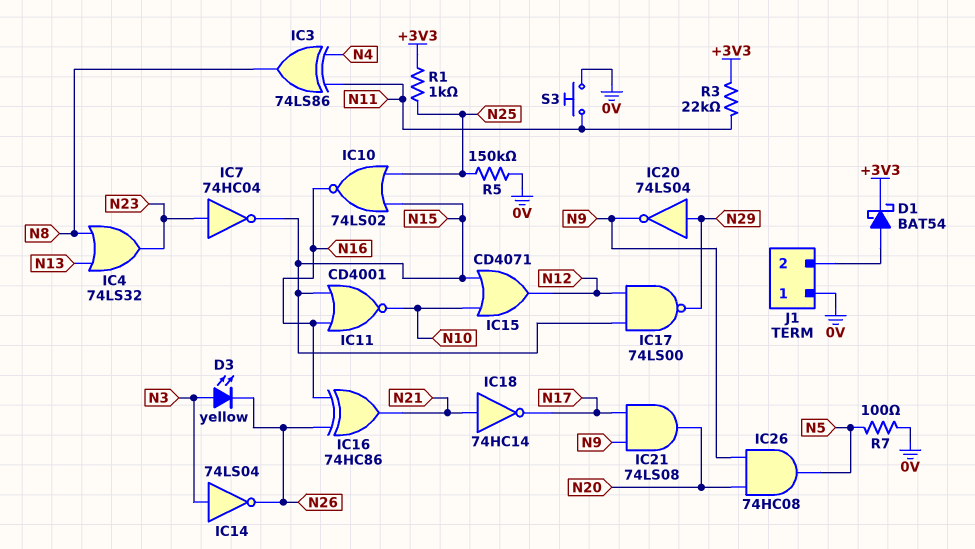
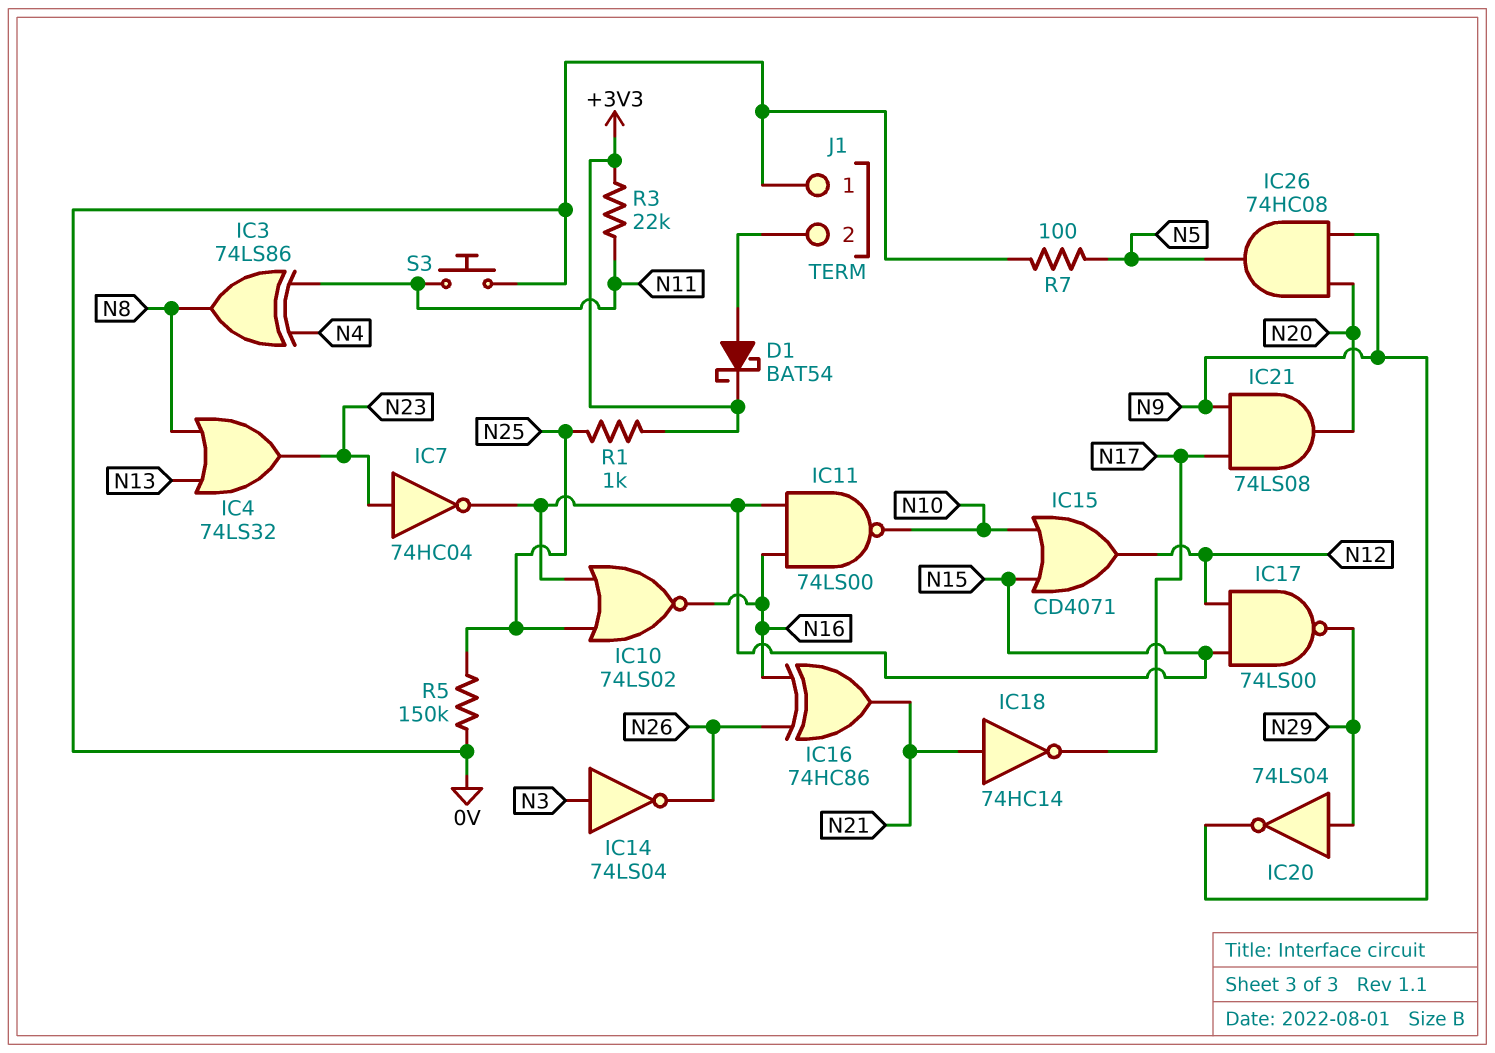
D3: LED yellow (A N3, K N26) -> none
IC11: NOR CD4001 (in N15, in N16, out N10) -> NAND 74LS00 (in N15, in N16, out N10)

